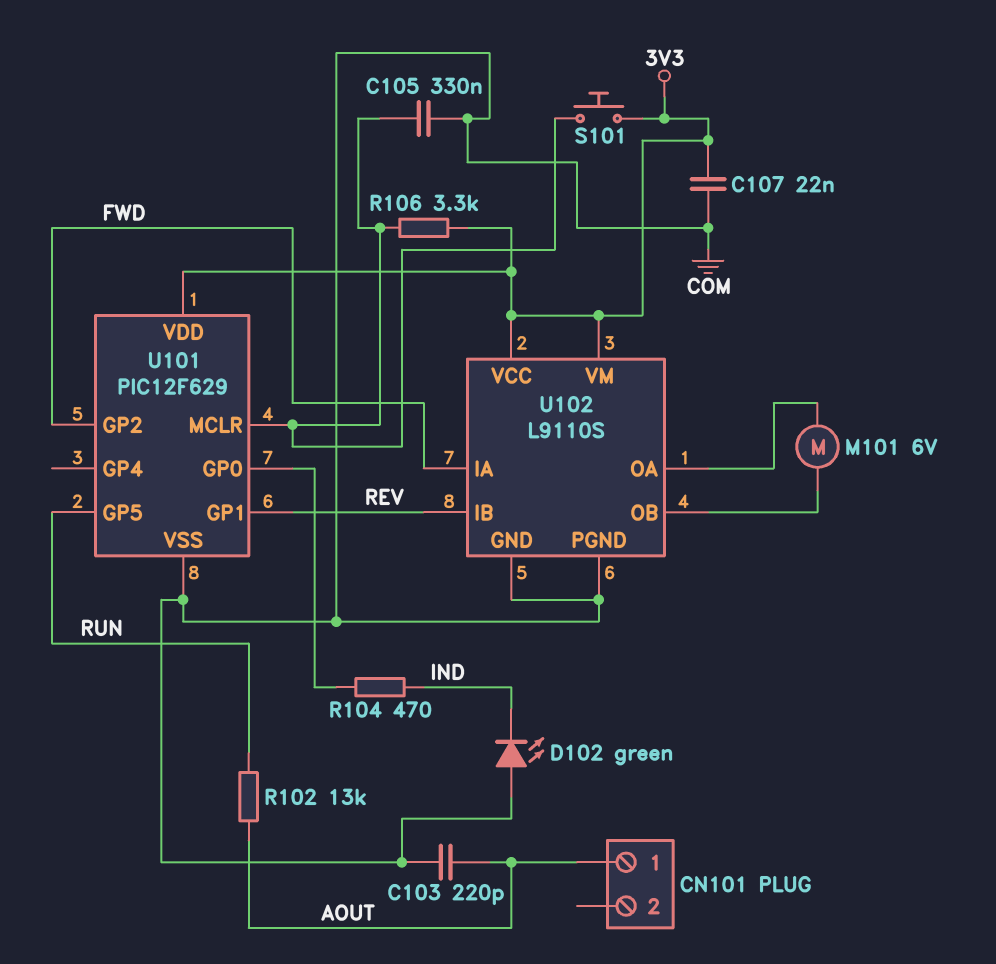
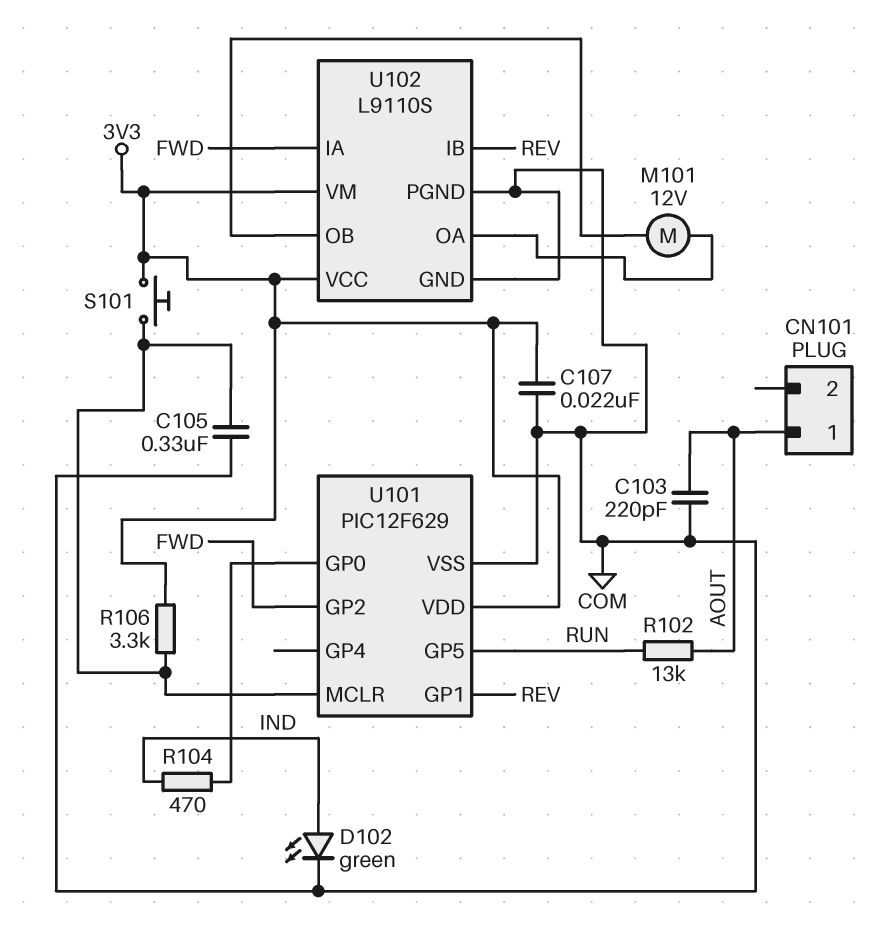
D102: LED green (A COM, K IND) -> LED green (A IND, K COM)
M101: motor 6V (U102/OA, U102/OB) -> motor 12V (U102/OA, U102/OB)

